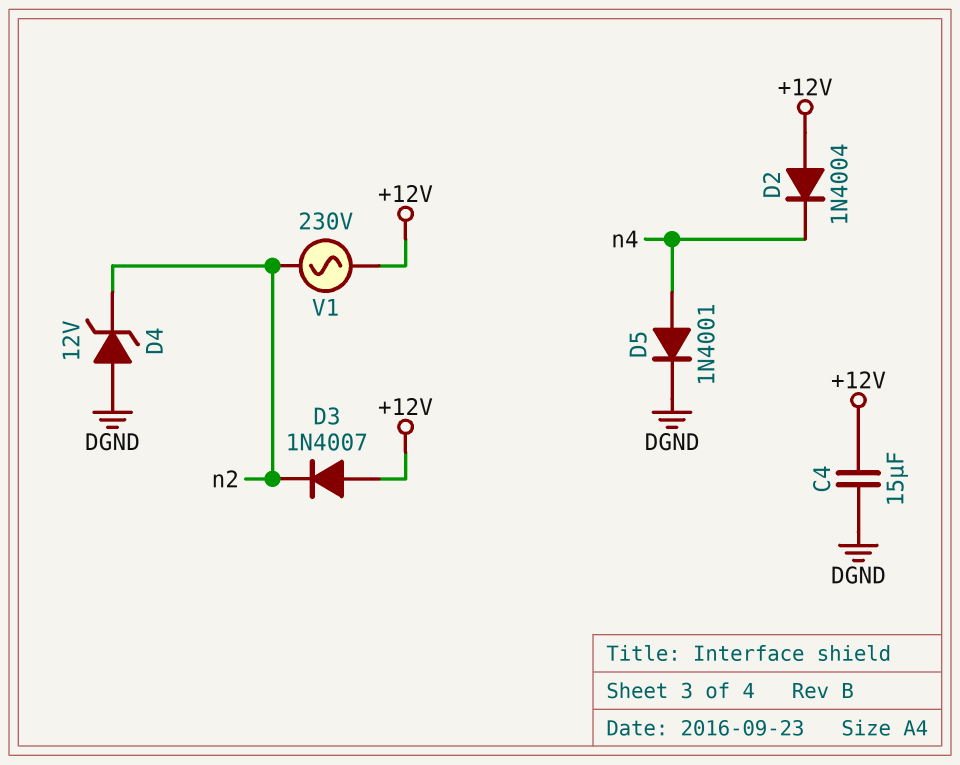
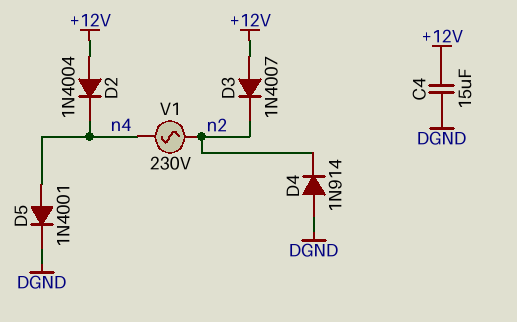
D4: zener 12V (A DGND, K n2) -> diode 1N914 (A DGND, K n2)
V1: AC 230V (+12V, n2) -> AC 230V (n2, n4)

